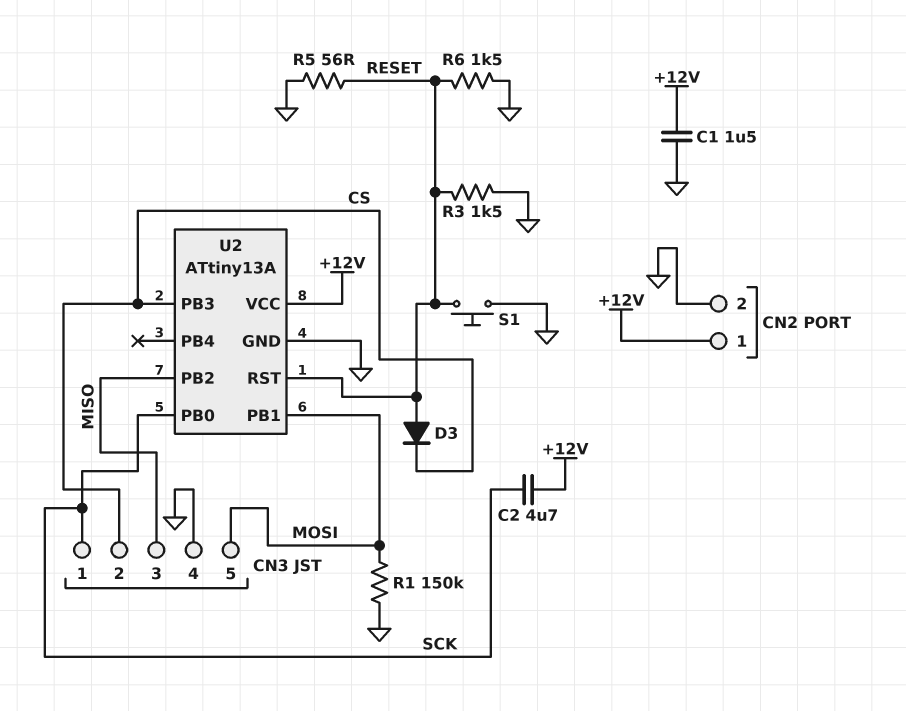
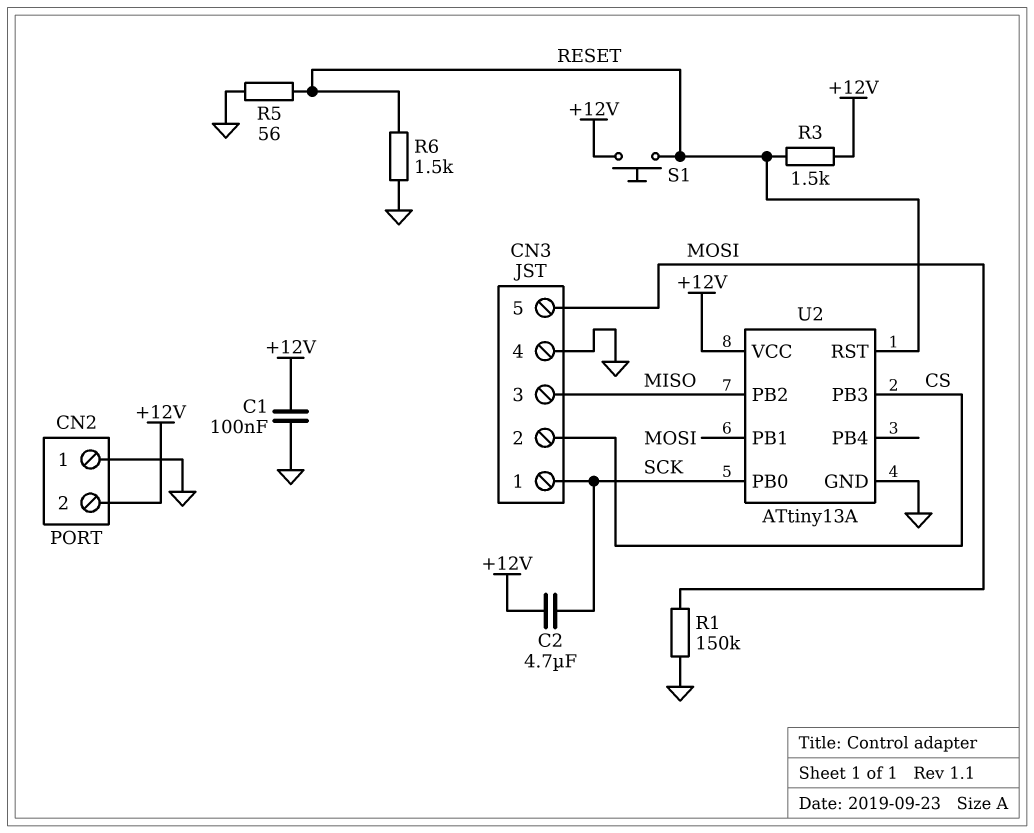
C1: 1.5uF (+12V, GND) -> 100nF (+12V, GND)
CN2 pin 1: +12V -> GND
CN2 pin 2: GND -> +12V
D3: diode (A RESET, K CS) -> none
R3: 1.5k (GND, RESET) -> 1.5k (+12V, RESET)
S1: button (GND, RESET) -> button (+12V, RESET)

